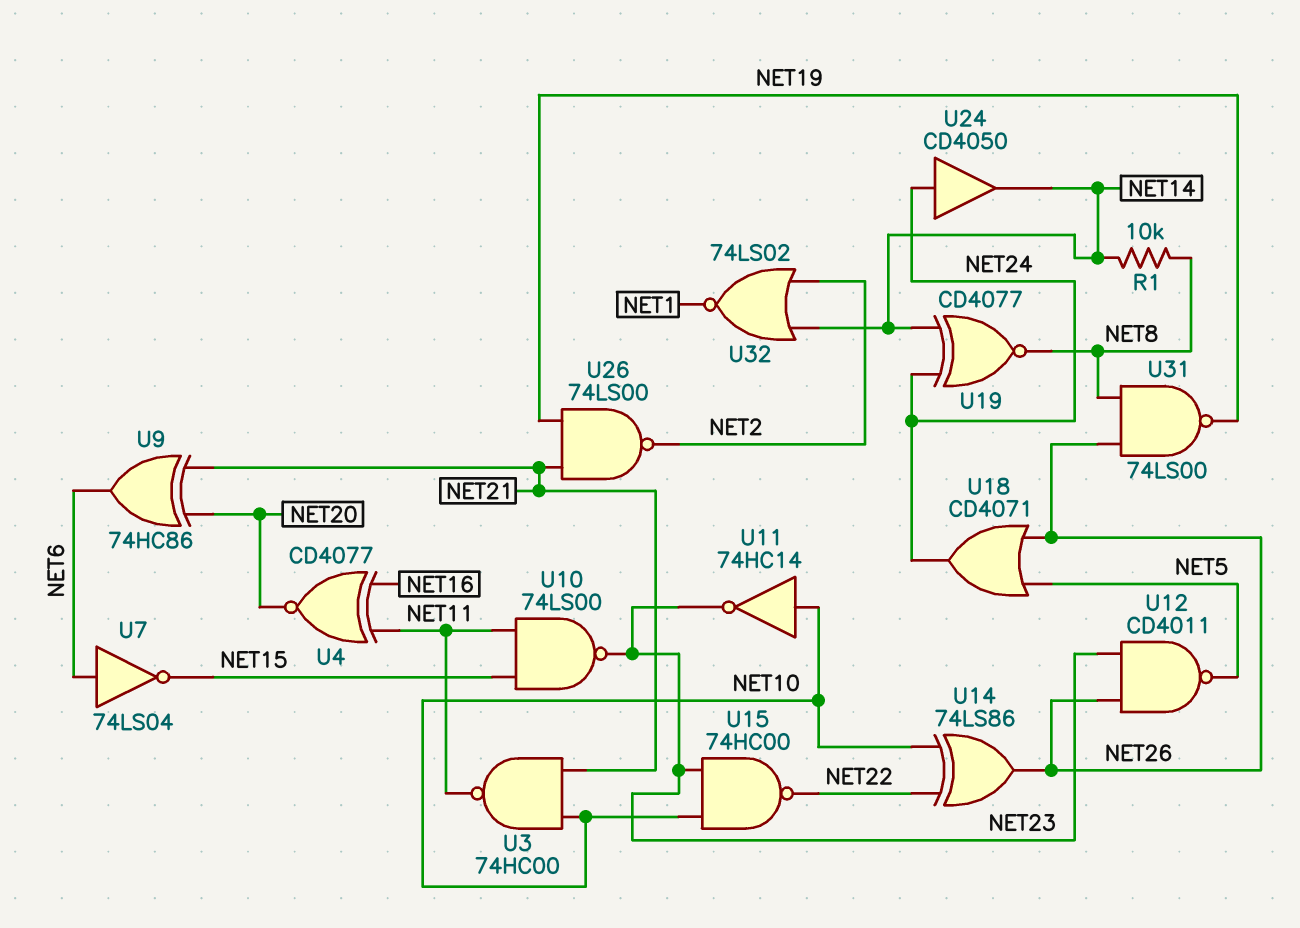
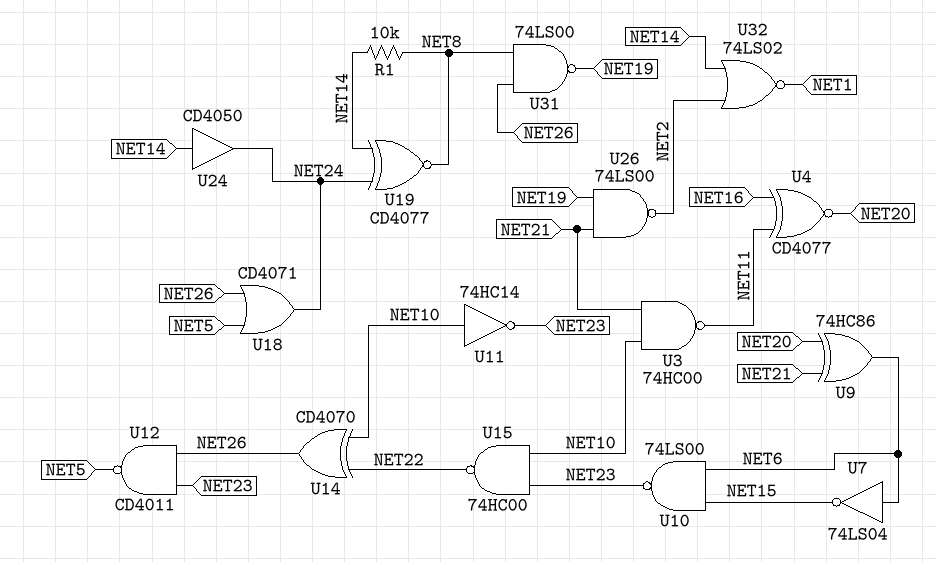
U10: NAND 74LS00 (in NET11, in NET15, out NET23) -> NAND 74LS00 (in NET6, in NET15, out NET23)
U14: XOR 74LS86 (in NET10, in NET22, out NET26) -> XOR CD4070 (in NET10, in NET22, out NET26)
U24: buffer CD4050 (in NET24, out NET14) -> buffer CD4050 (in NET14, out NET24)

